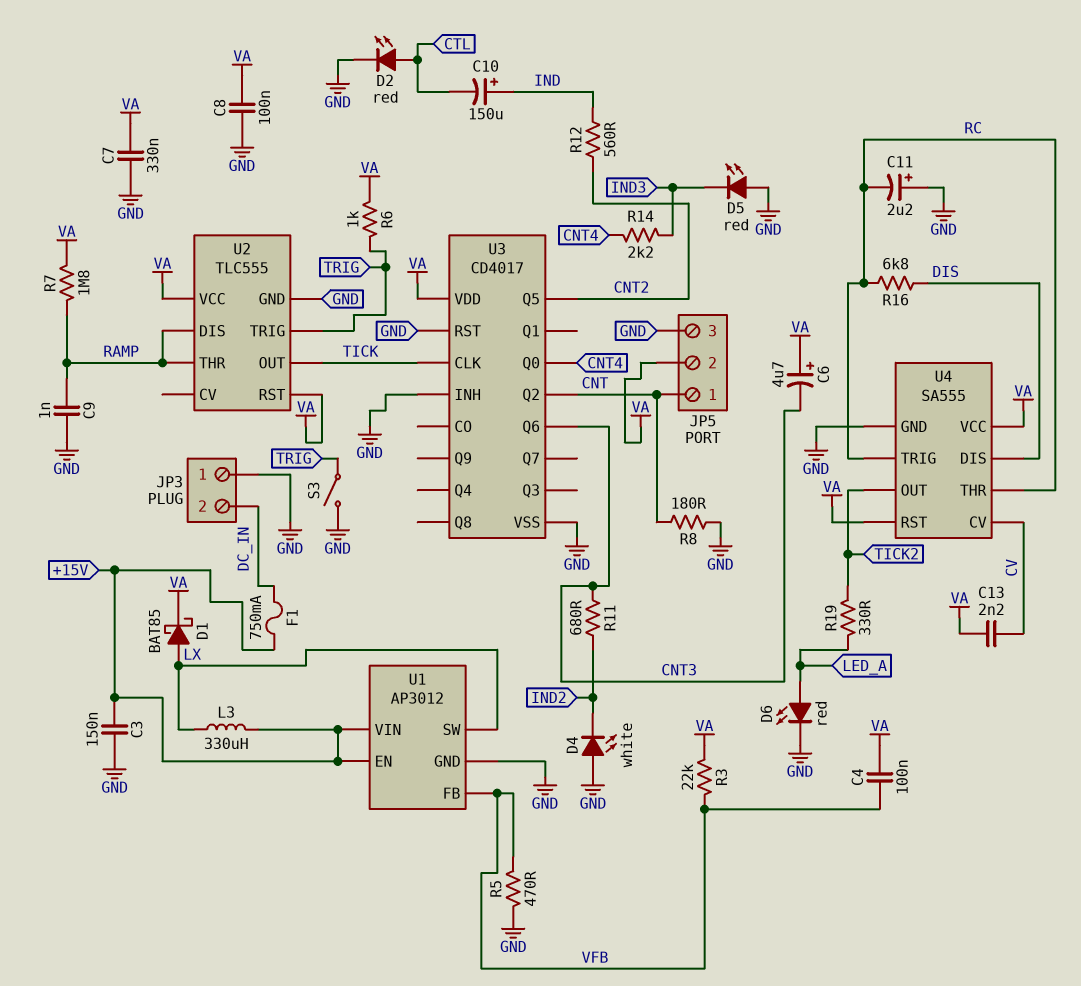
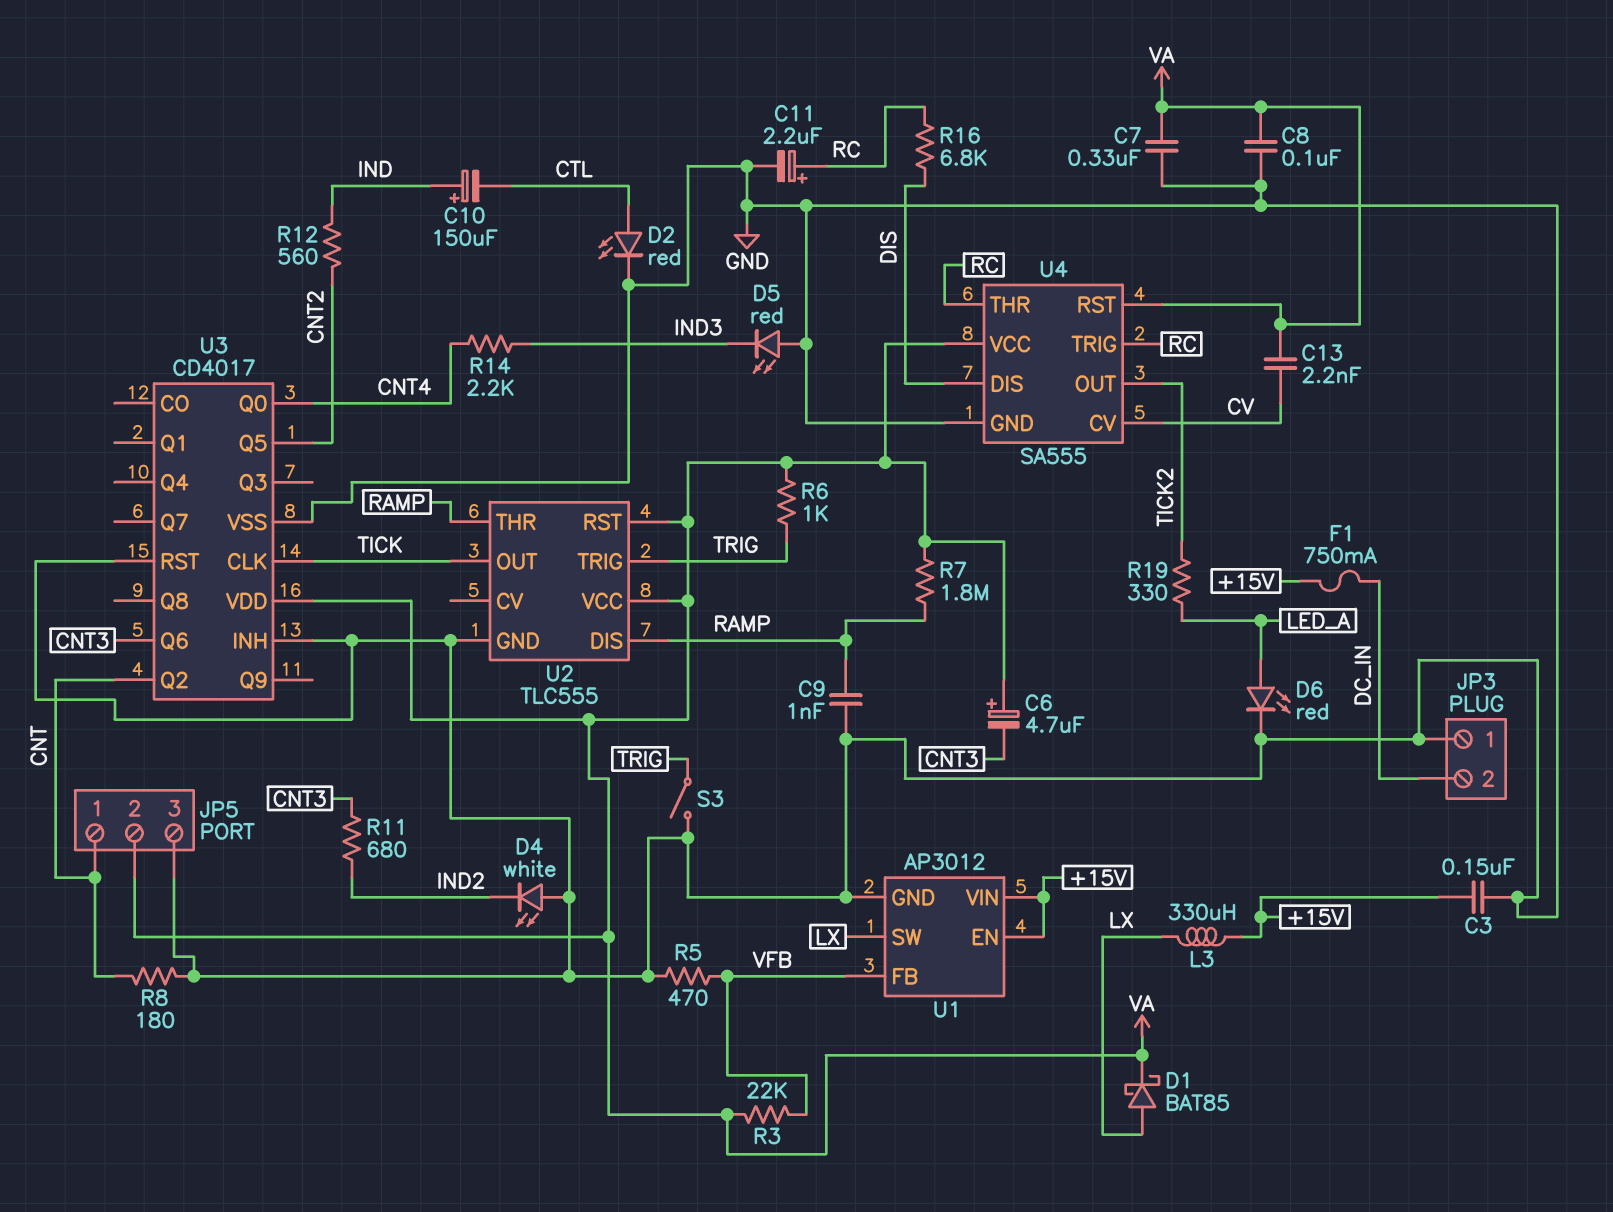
C4: 100nF (VA, VFB) -> none
C11: 2.2uF (plus GND, minus RC) -> 2.2uF (plus RC, minus GND)

